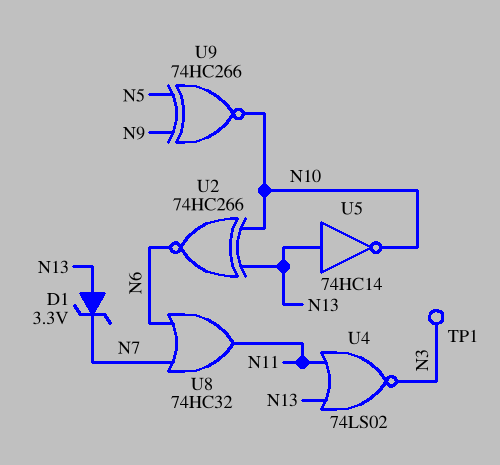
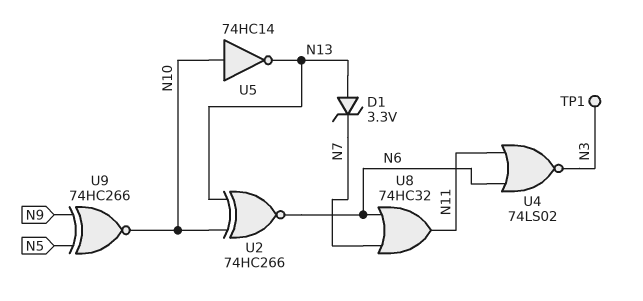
U4: NOR 74LS02 (in N11, in N13, out N3) -> NOR 74LS02 (in N6, in N11, out N3)
U5: NOT 74HC14 (in N13, out N10) -> NOT 74HC14 (in N10, out N13)

